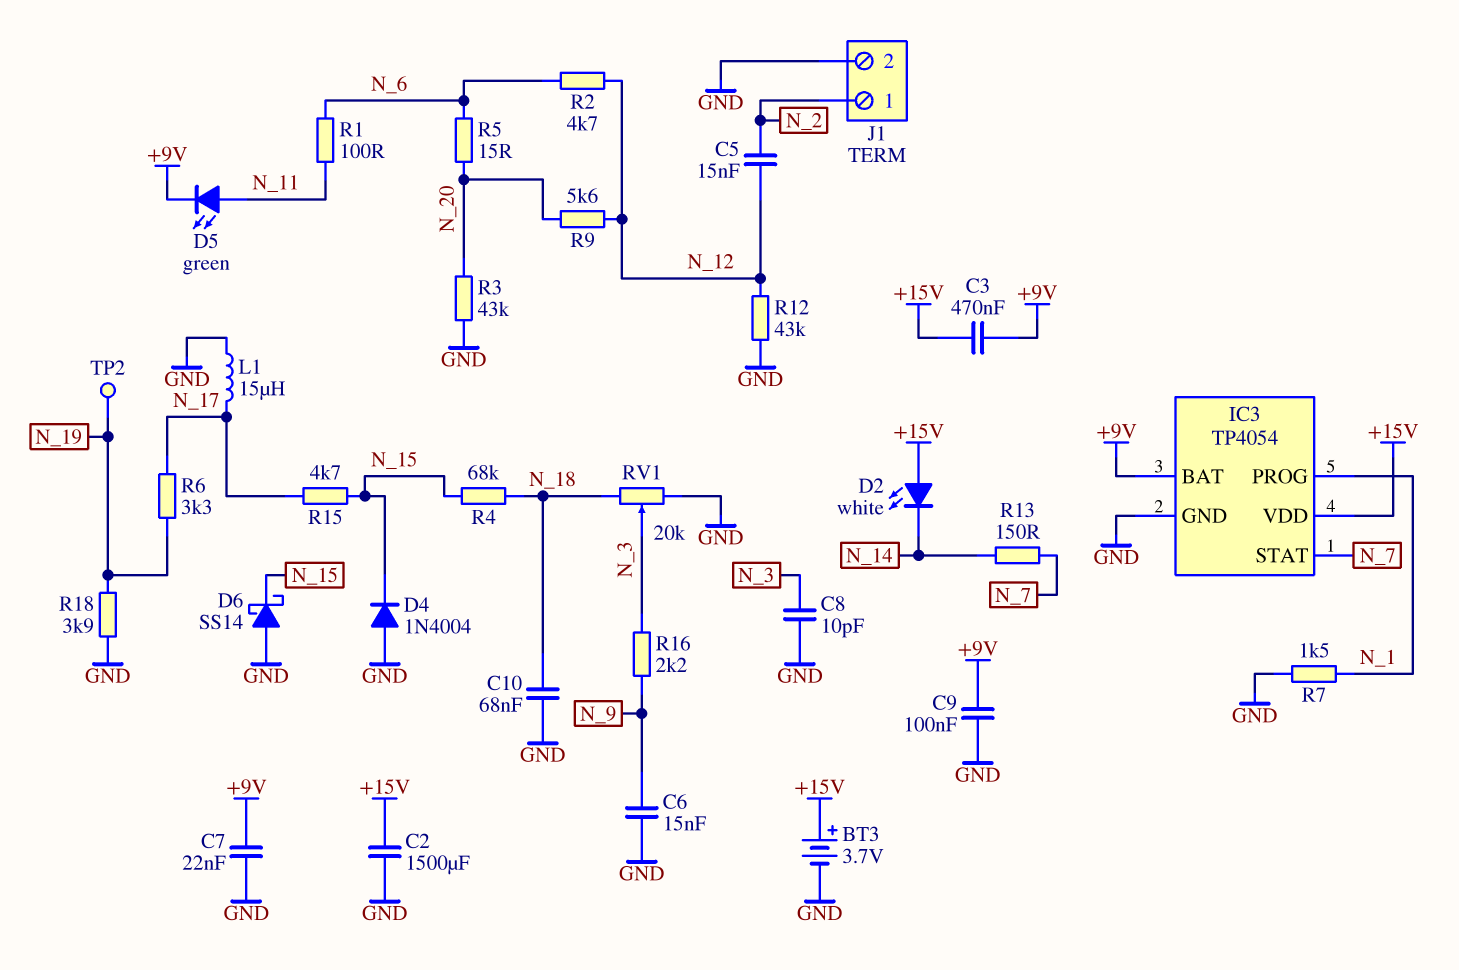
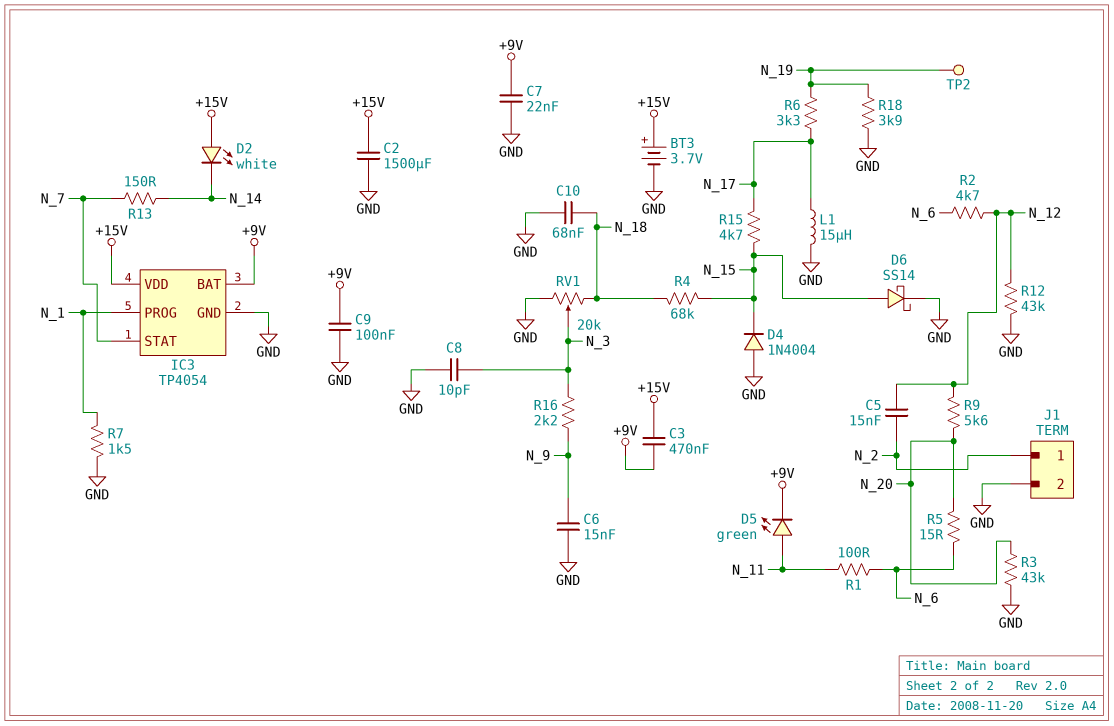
D6: schottky SS14 (A GND, K N_15) -> schottky SS14 (A N_15, K GND)

